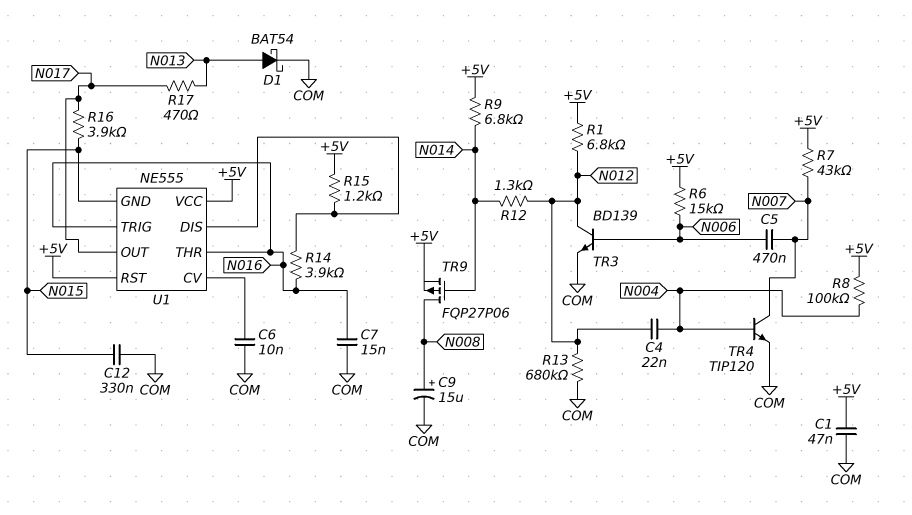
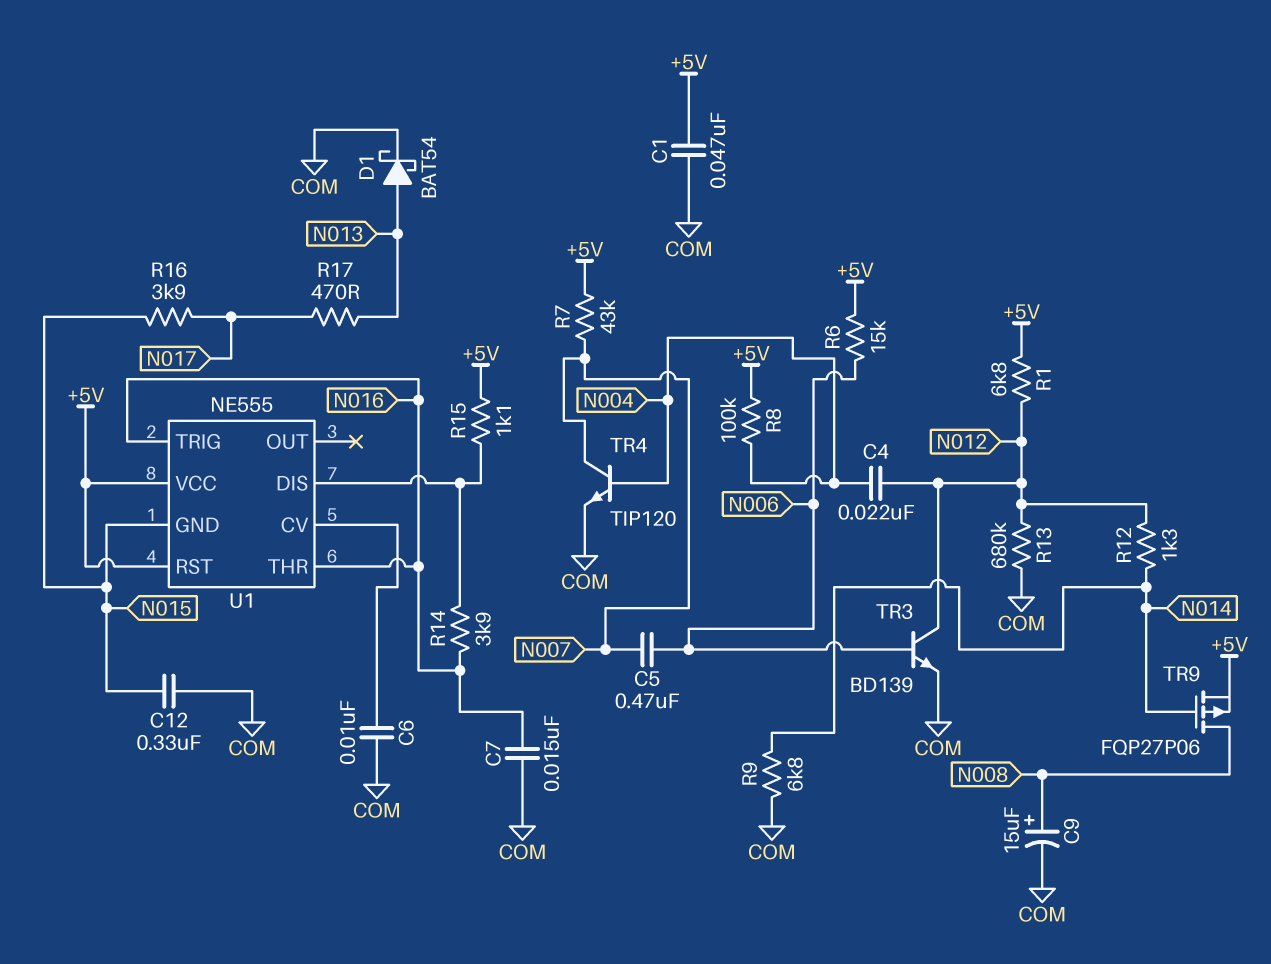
R9: 6.8k (+5V, N014) -> 6.8k (COM, N014)
R15: 1.2k (+5V, U1/DIS) -> 1.1k (+5V, U1/DIS)
U1 pin OUT: N017 -> none

